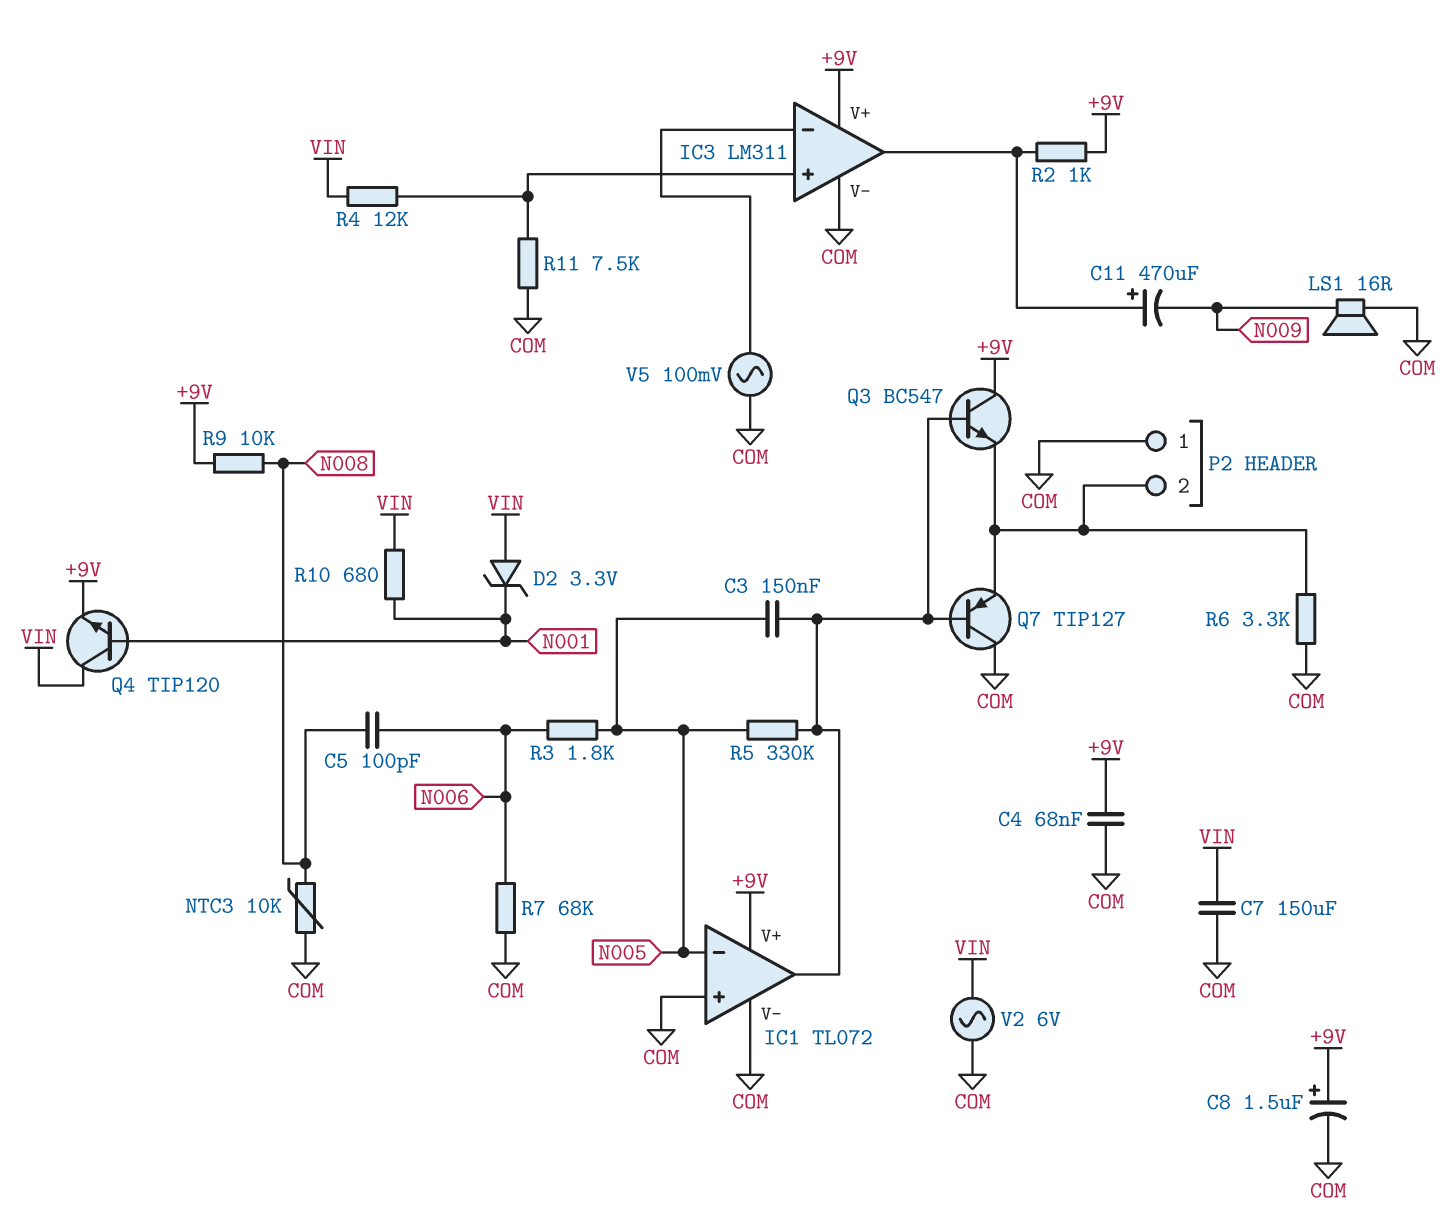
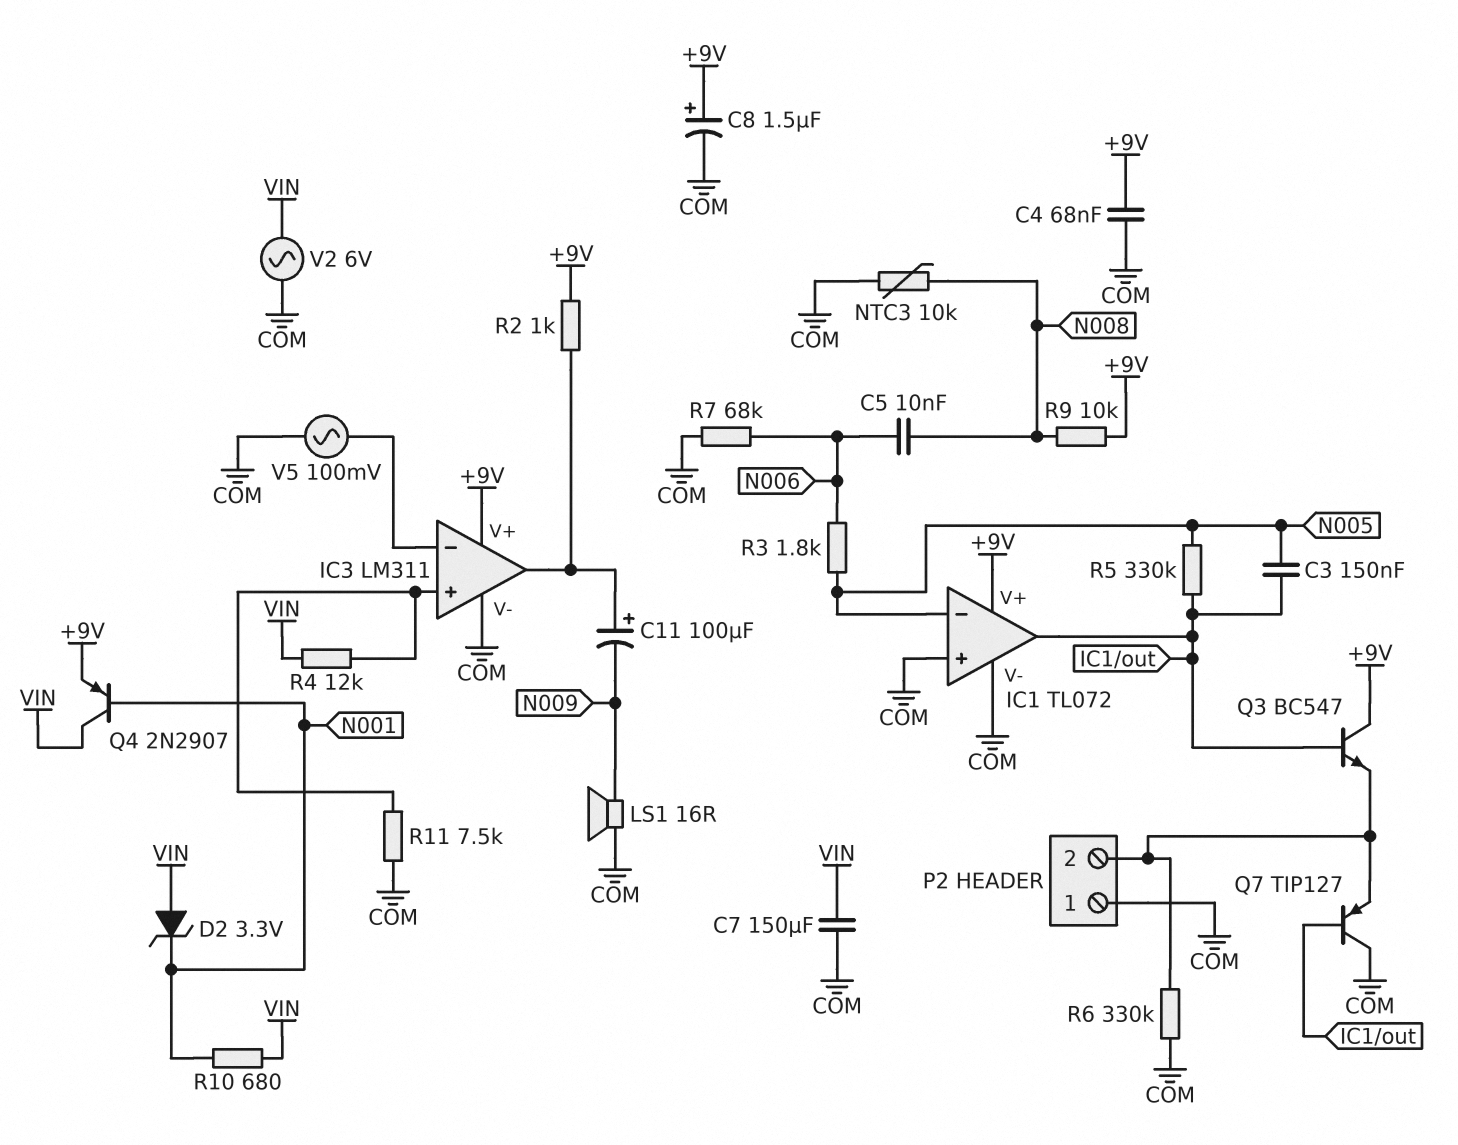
C5: 100pF (N006, N008) -> 10nF (N006, N008)
C11: 470uF (plus IC3/out, minus N009) -> 100uF (plus IC3/out, minus N009)
Q4: NPN TIP120 (B N001, C VIN, E +9V) -> PNP 2N2907 (B N001, C VIN, E +9V)
R6: 3.3k (COM, P2/2) -> 330k (COM, P2/2)

